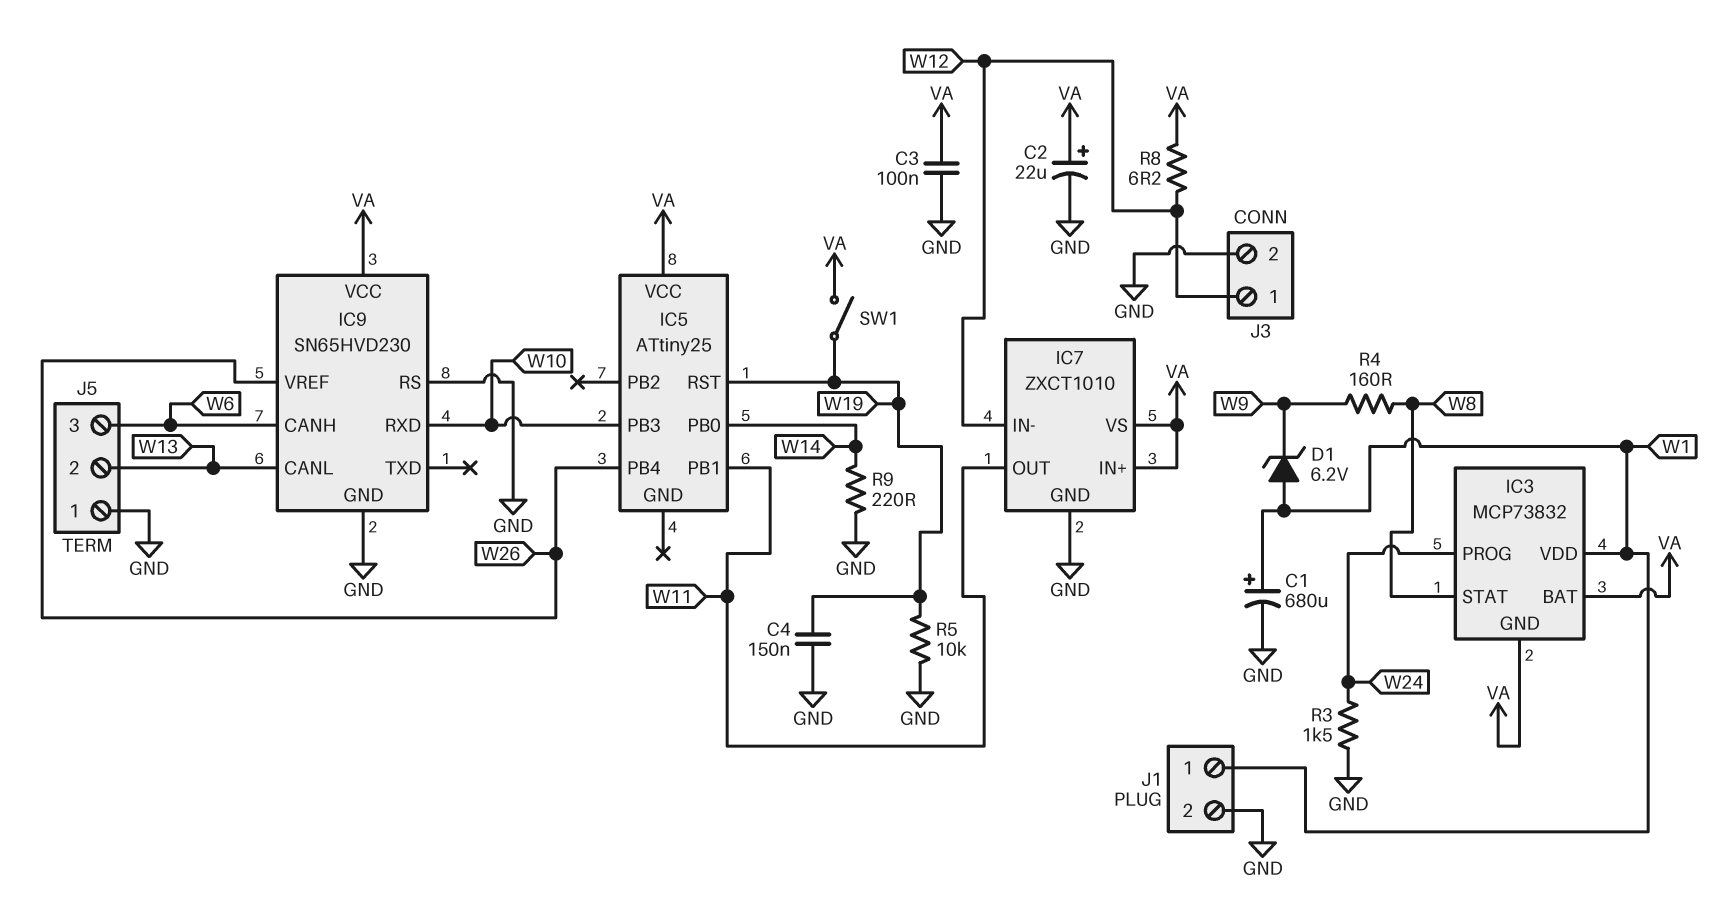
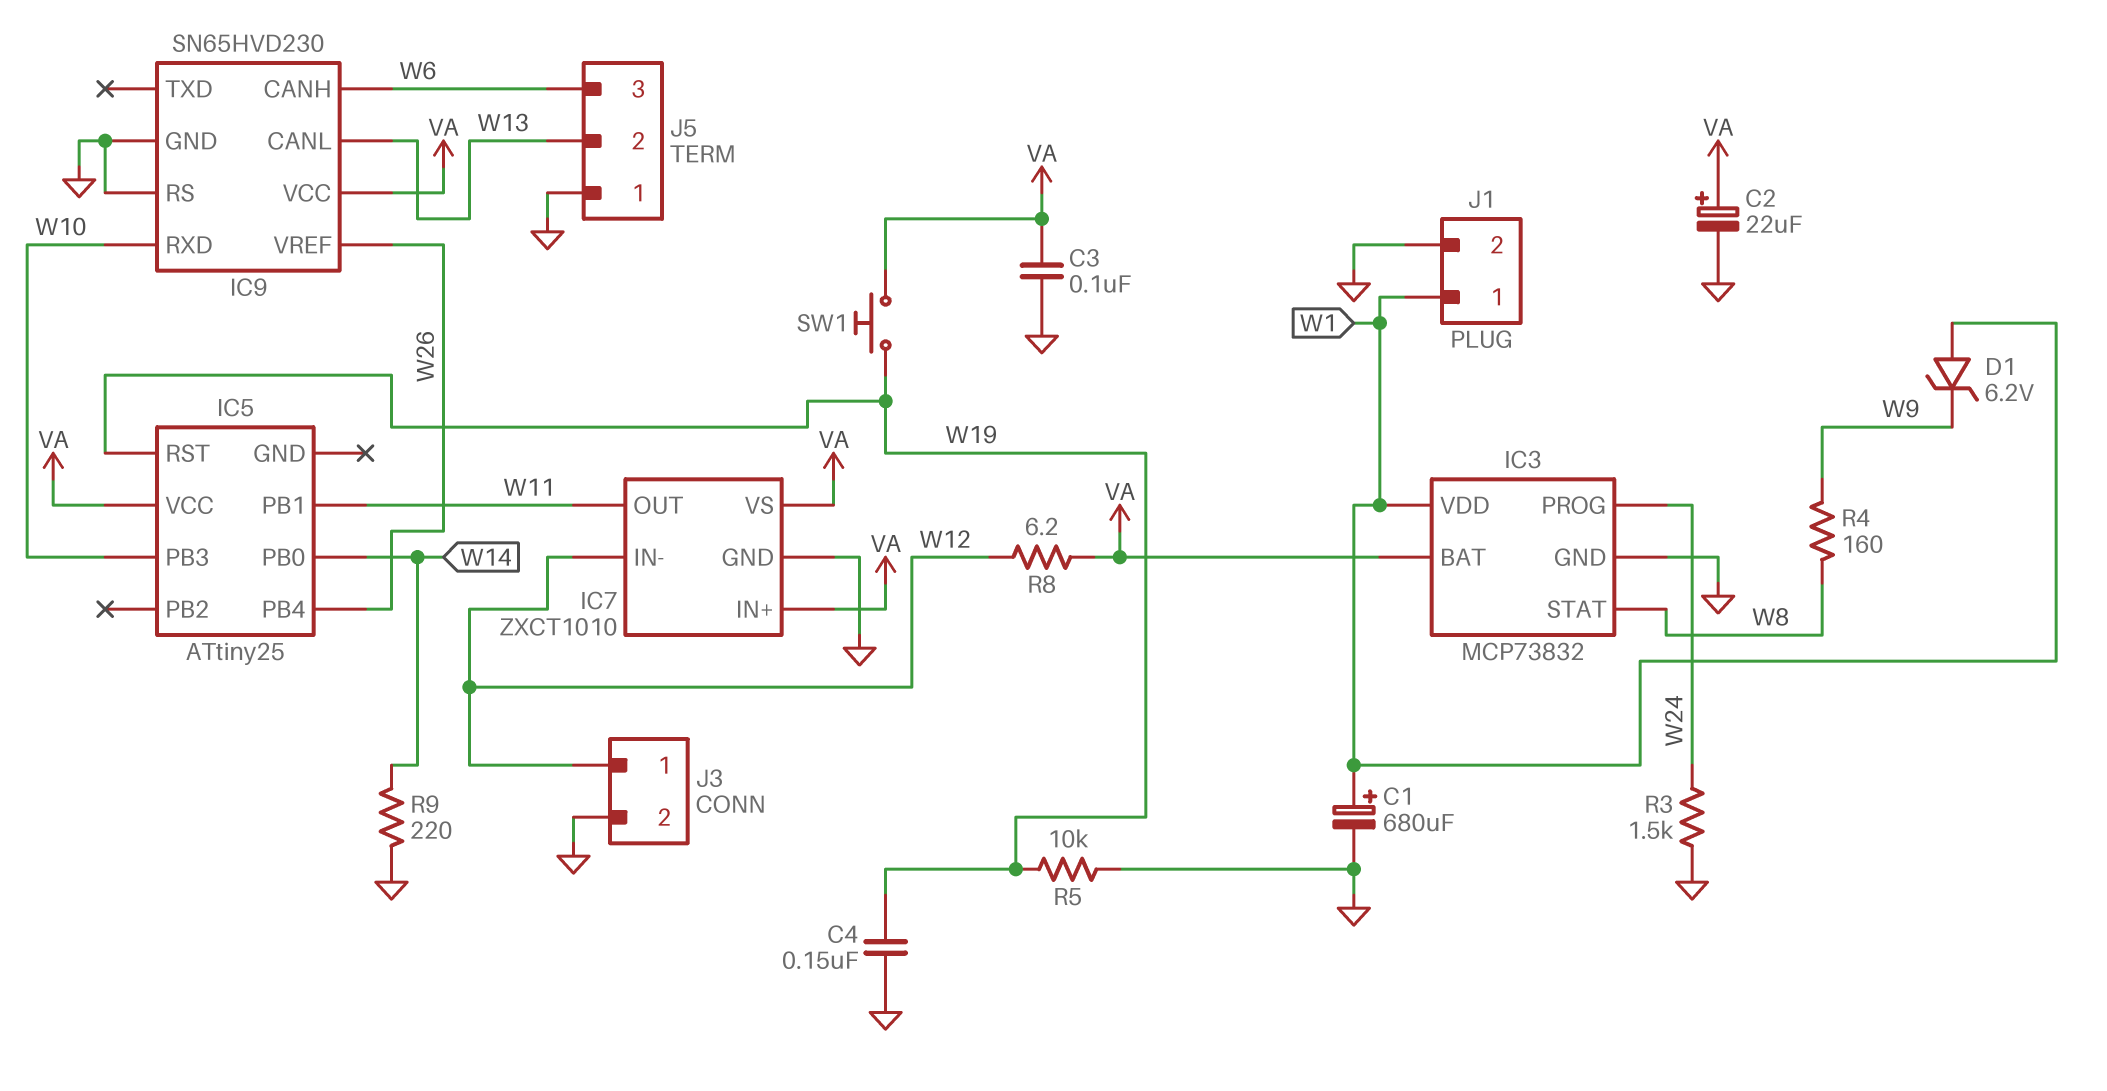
IC3 pin GND: VA -> GND
SW1: switch (VA, W19) -> button (VA, W19)

